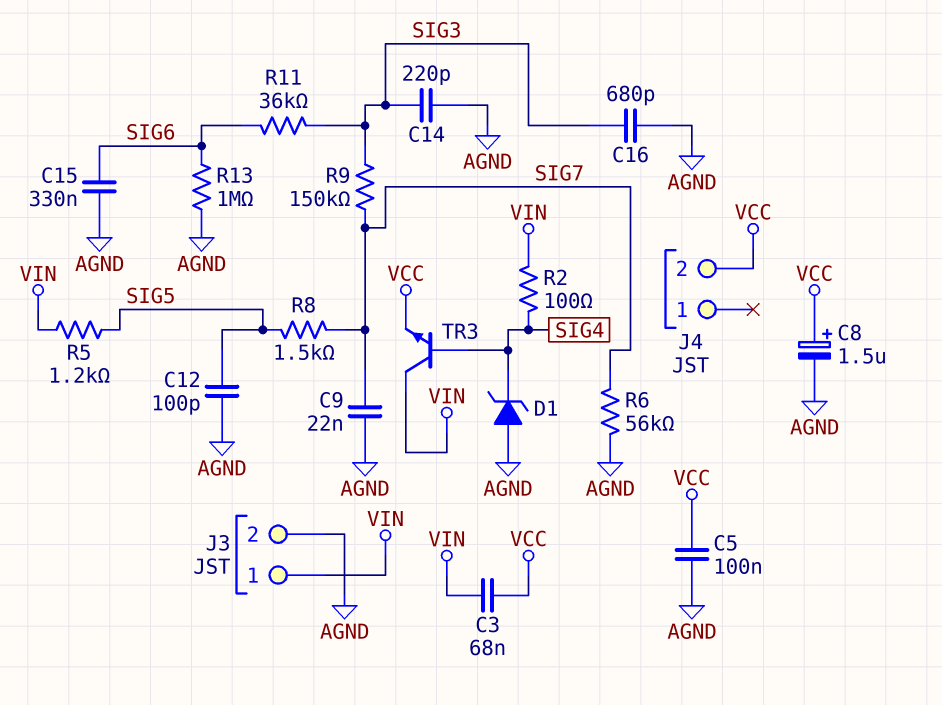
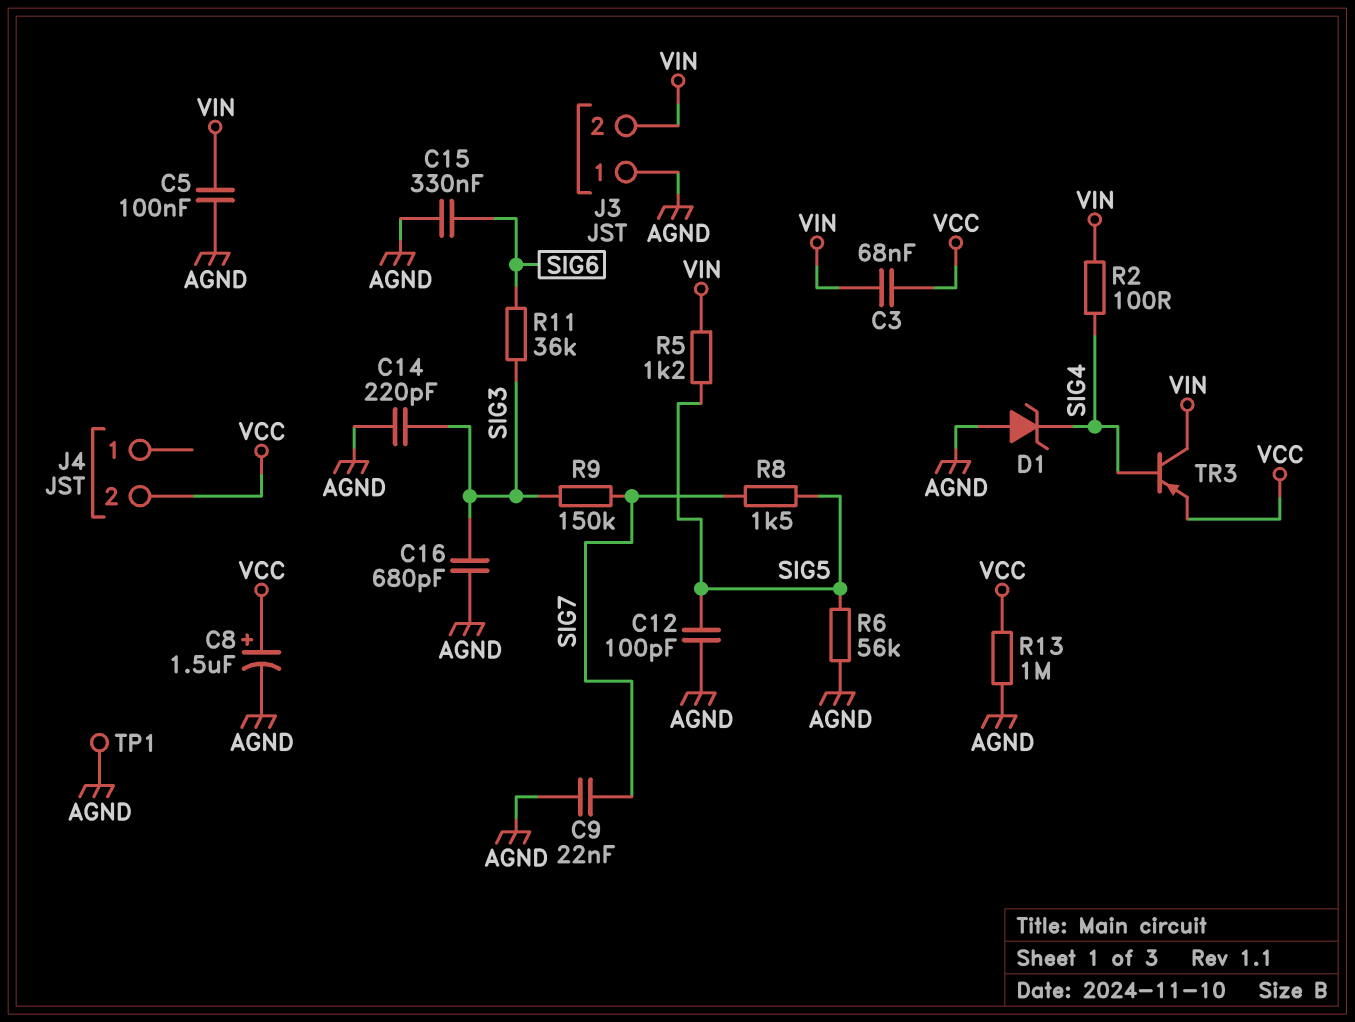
C5: 100nF (AGND, VCC) -> 100nF (AGND, VIN)
J3 pin 1: VIN -> AGND
J3 pin 2: AGND -> VIN
R6: 56k (AGND, SIG7) -> 56k (AGND, SIG5)
R13: 1M (AGND, SIG6) -> 1M (AGND, VCC)
TP1: none -> test point (AGND)
TR3: NPN (B SIG4, C VIN, E VCC) -> PNP (B SIG4, C VIN, E VCC)

